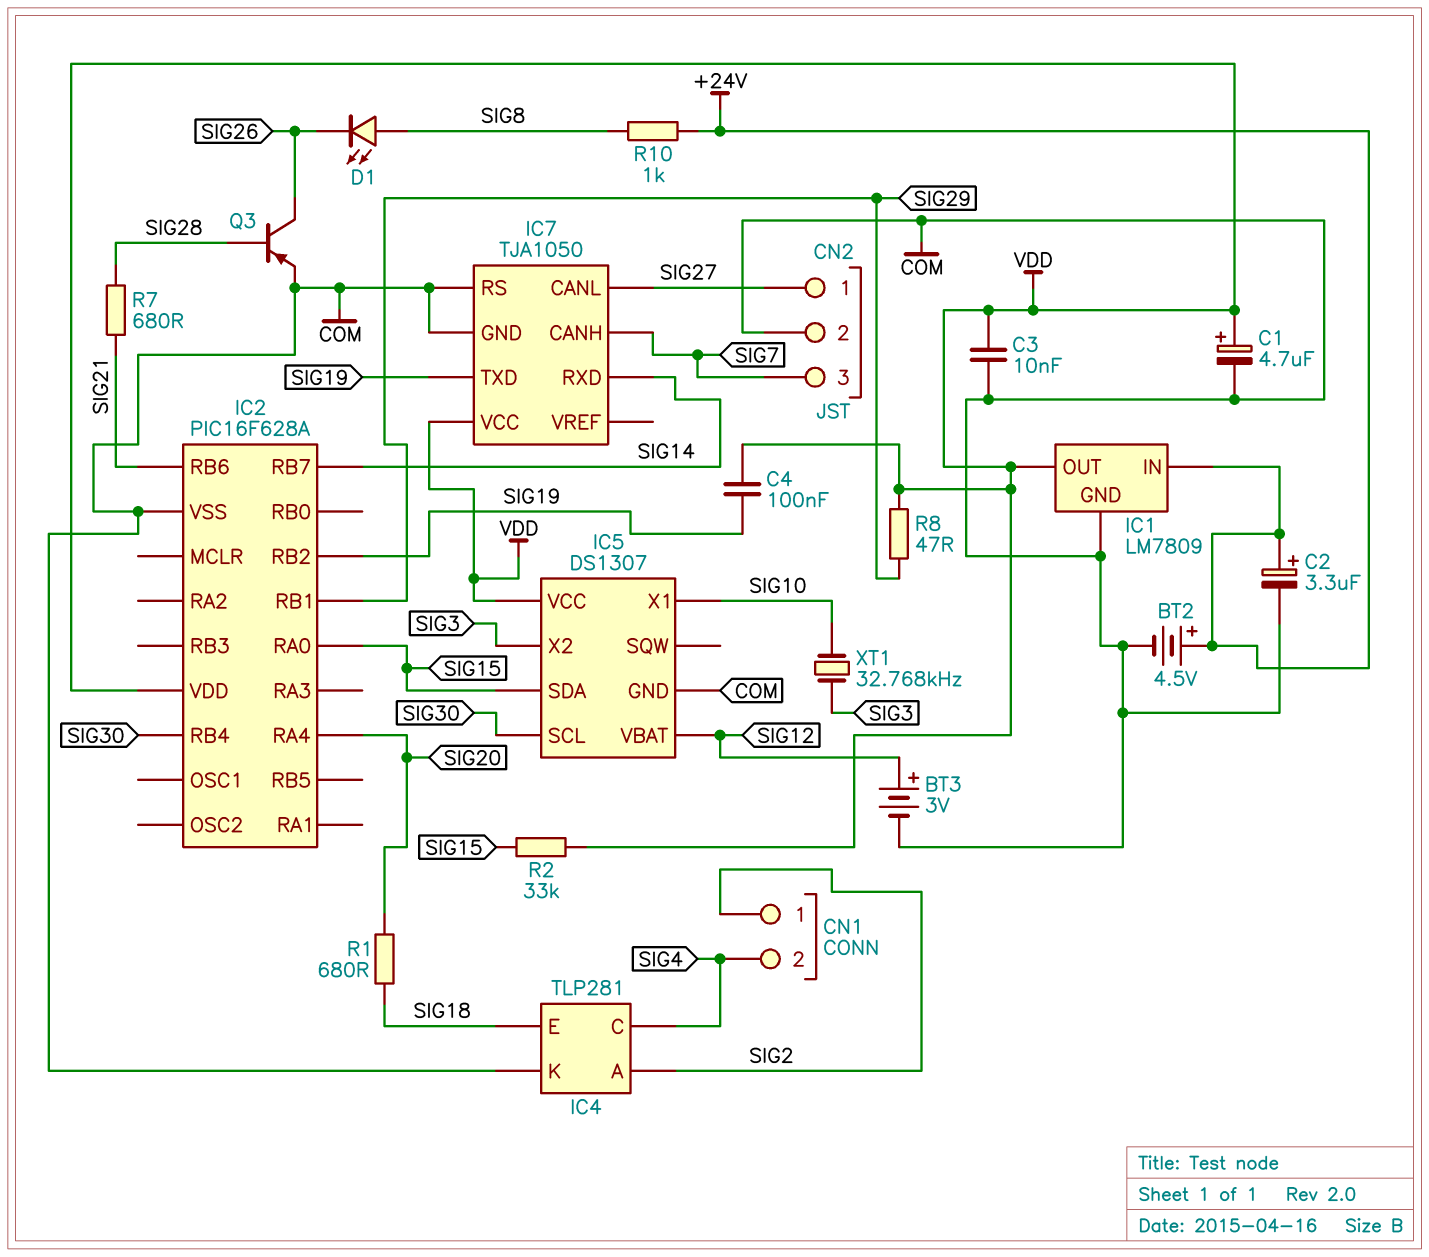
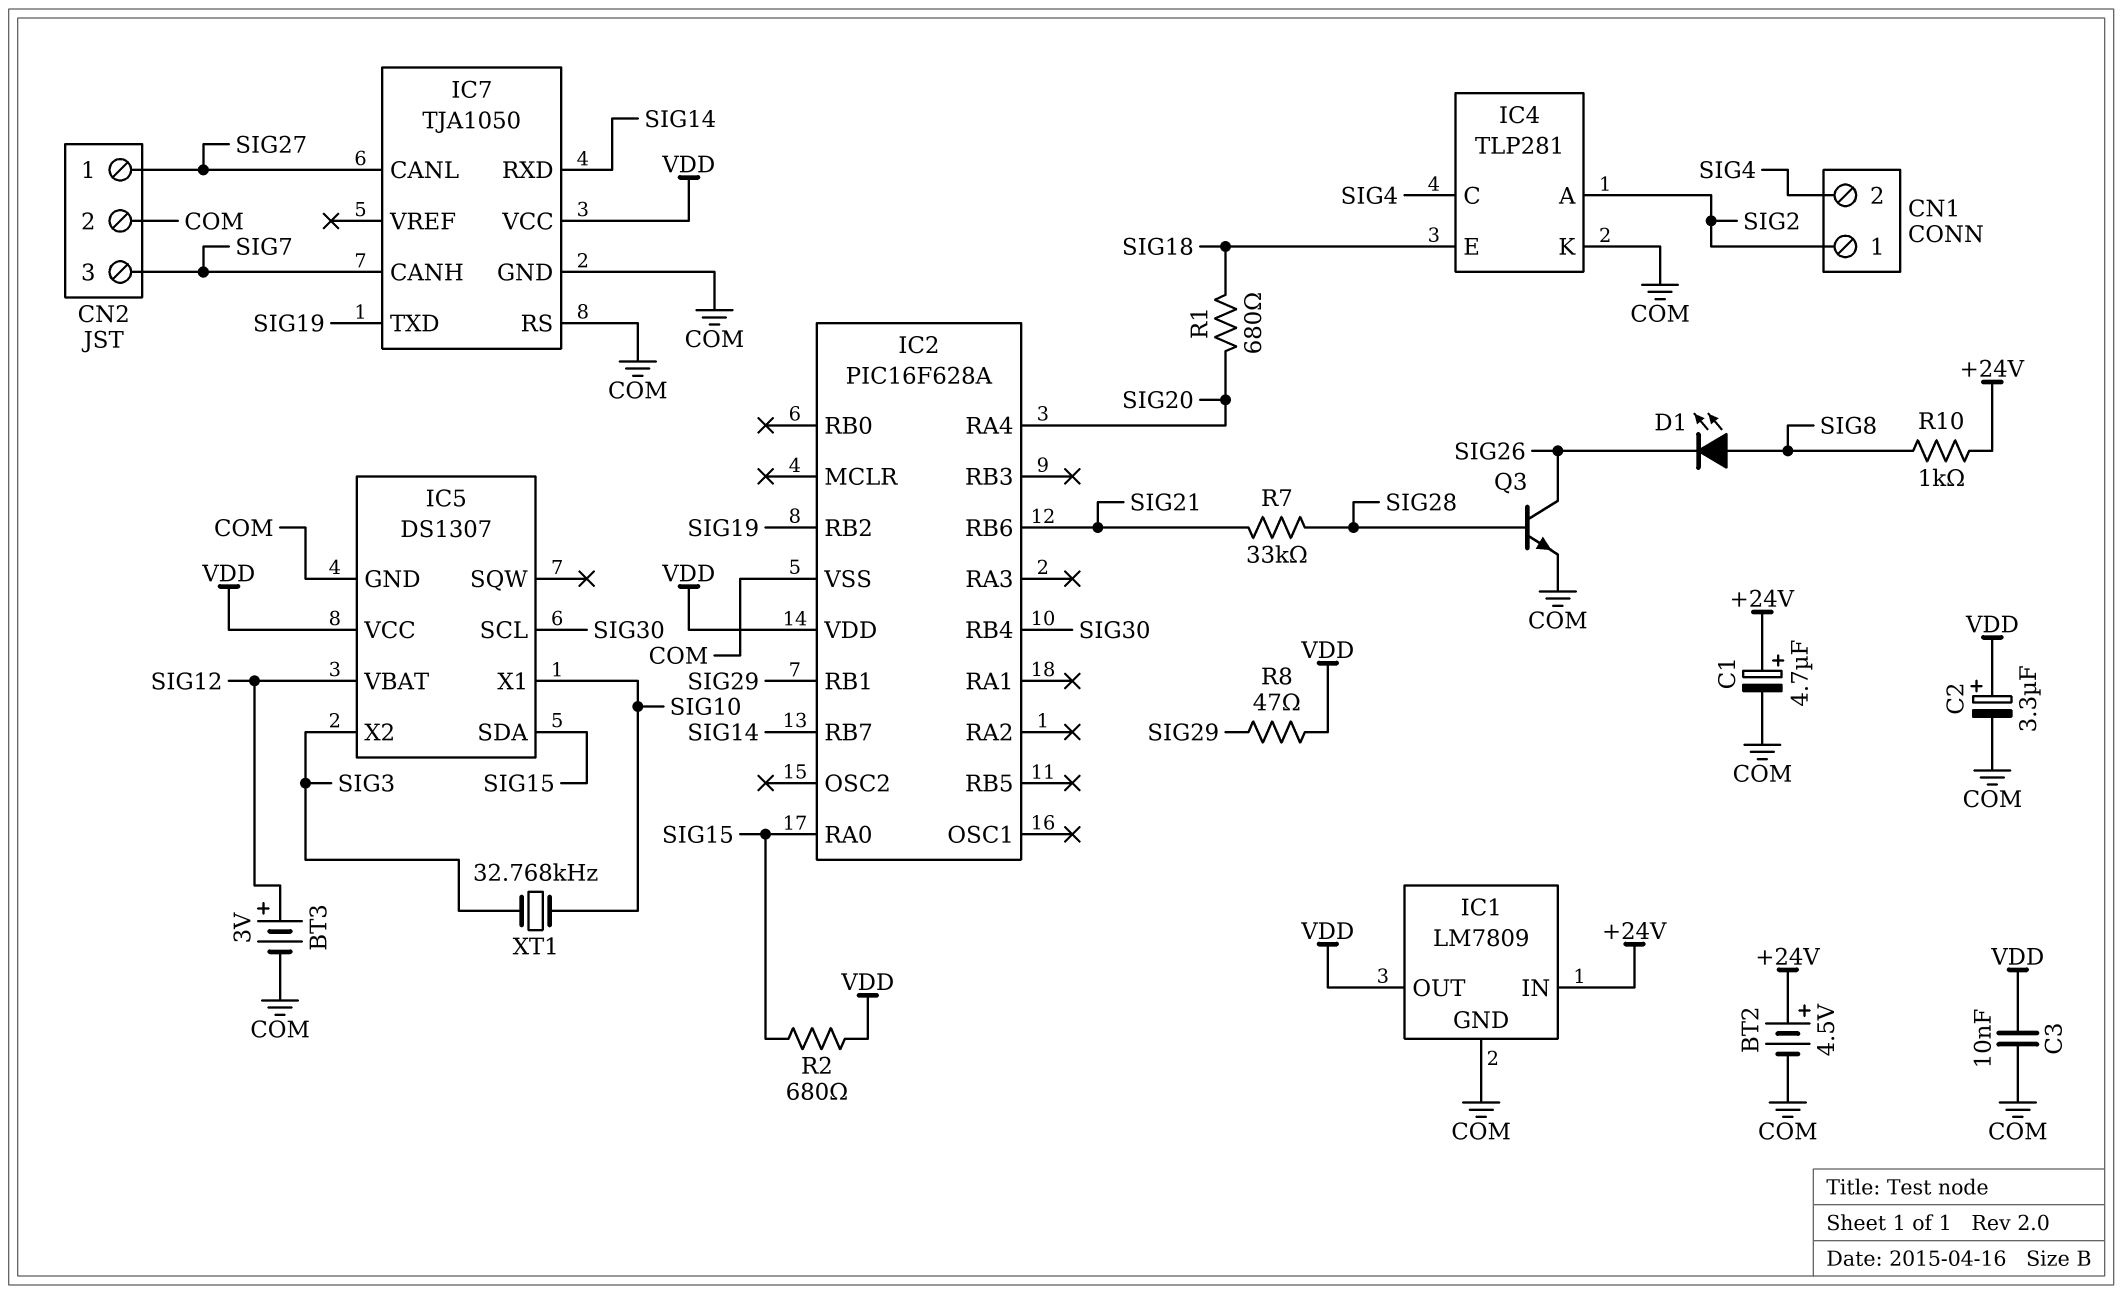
C1: 4.7uF (plus VDD, minus COM) -> 4.7uF (plus +24V, minus COM)
C2: 3.3uF (plus +24V, minus COM) -> 3.3uF (plus VDD, minus COM)
C4: 100nF (SIG19, VDD) -> none
Q3: PNP (B SIG28, C SIG26, E COM) -> NPN (B SIG28, C SIG26, E COM)
R2: 33k (SIG15, VDD) -> 680 (SIG15, VDD)
R7: 680 (SIG21, SIG28) -> 33k (SIG21, SIG28)

